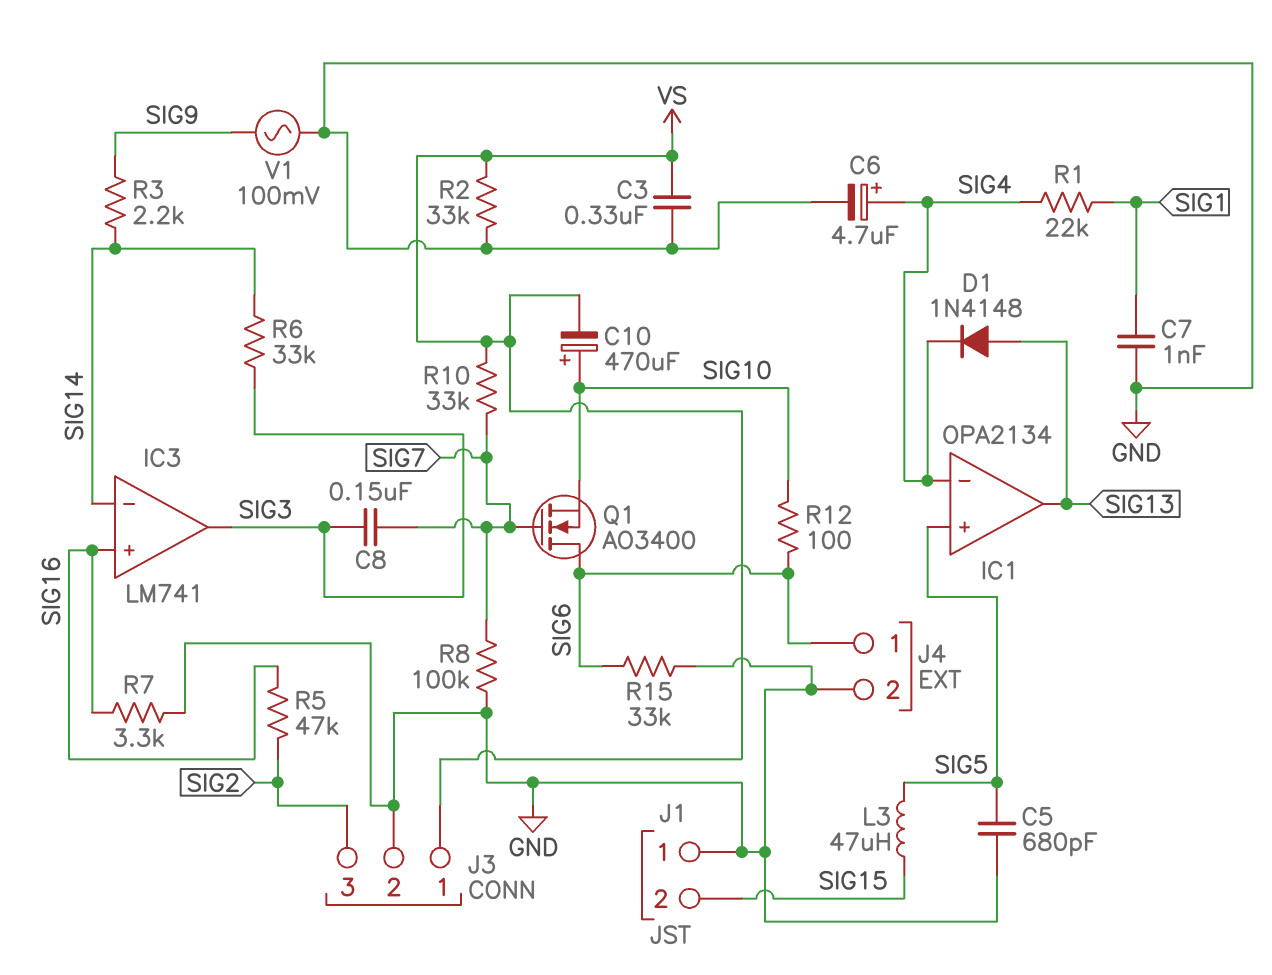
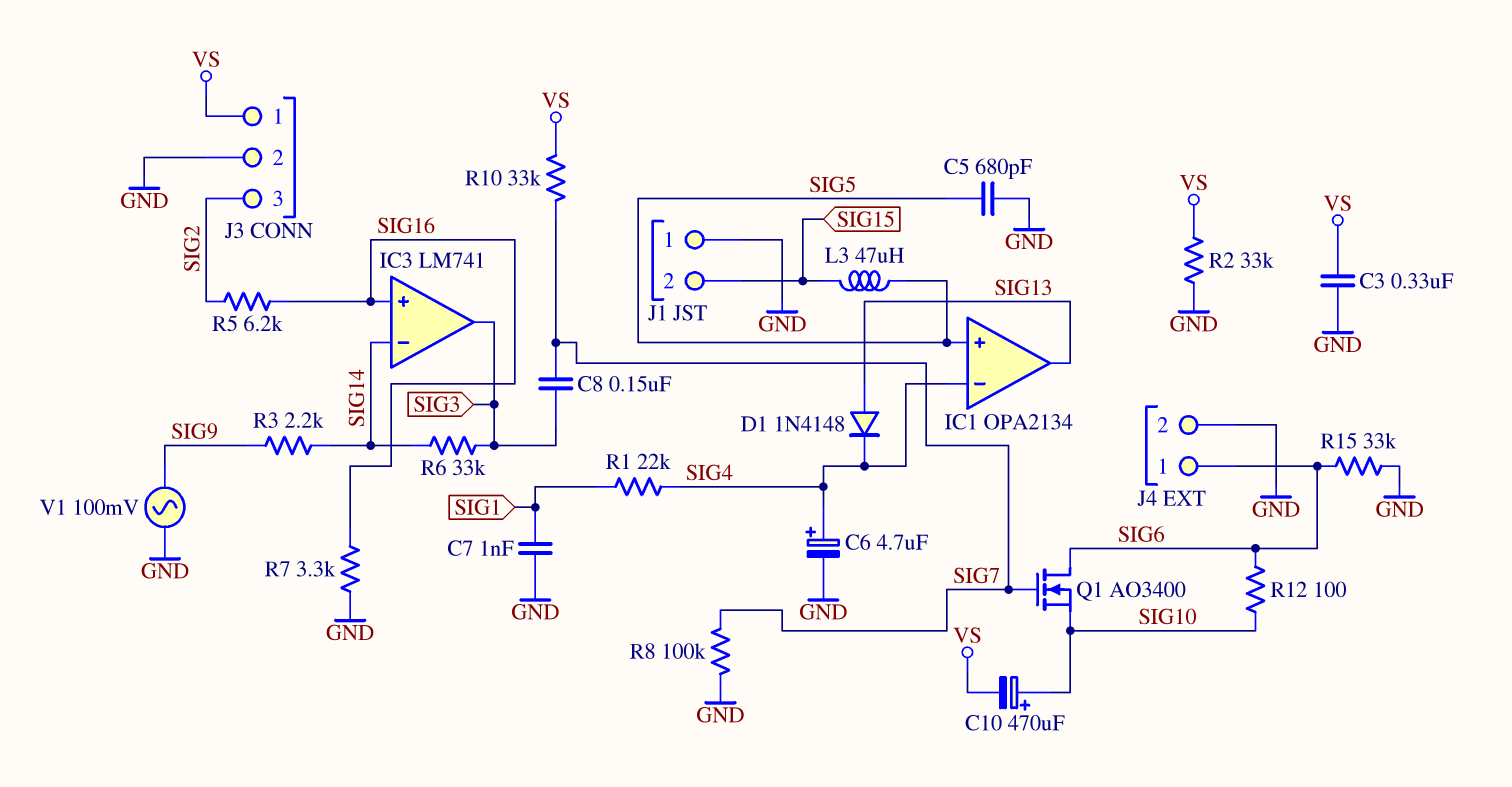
R5: 47k (SIG2, SIG16) -> 6.2k (SIG2, SIG16)

